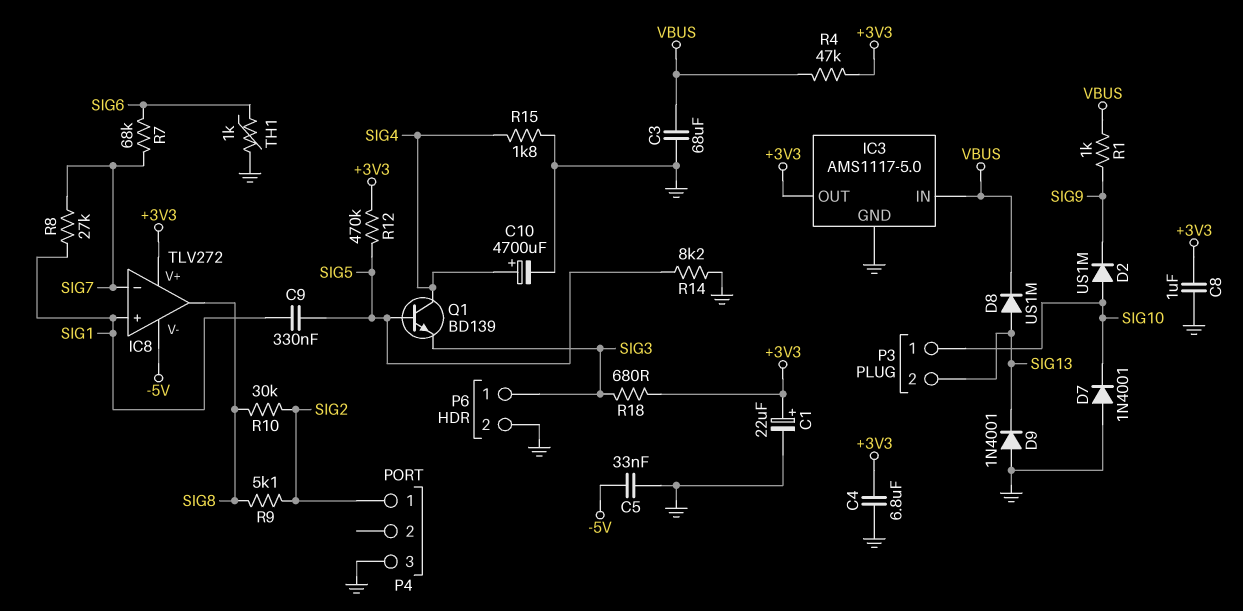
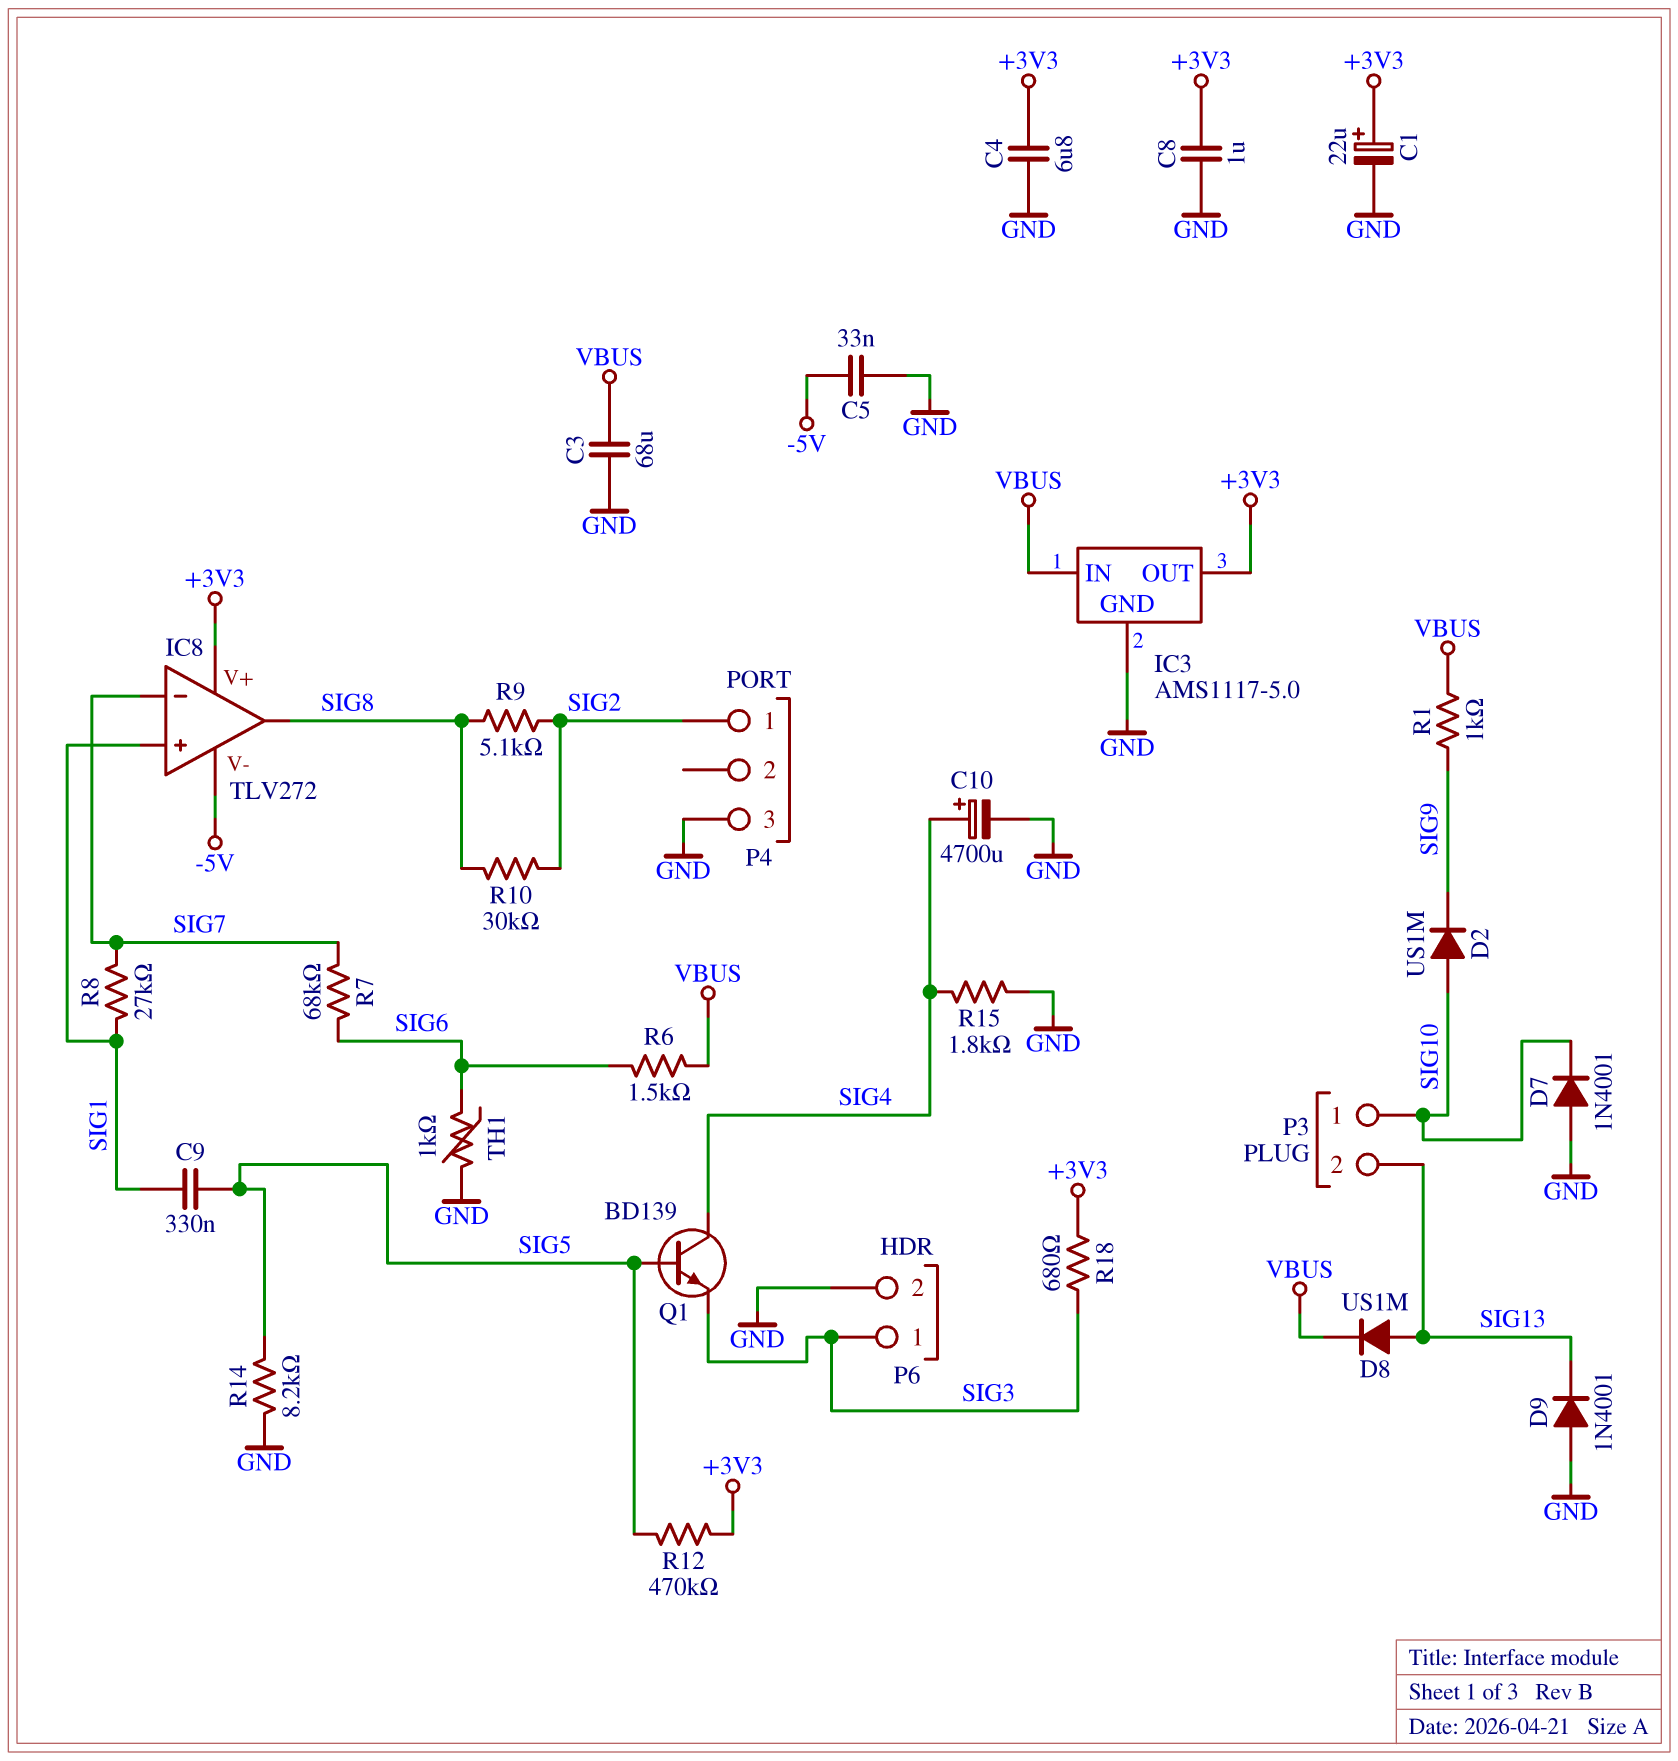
R4: 47k (+3V3, VBUS) -> none
R6: none -> 1.5k (SIG6, VBUS)

